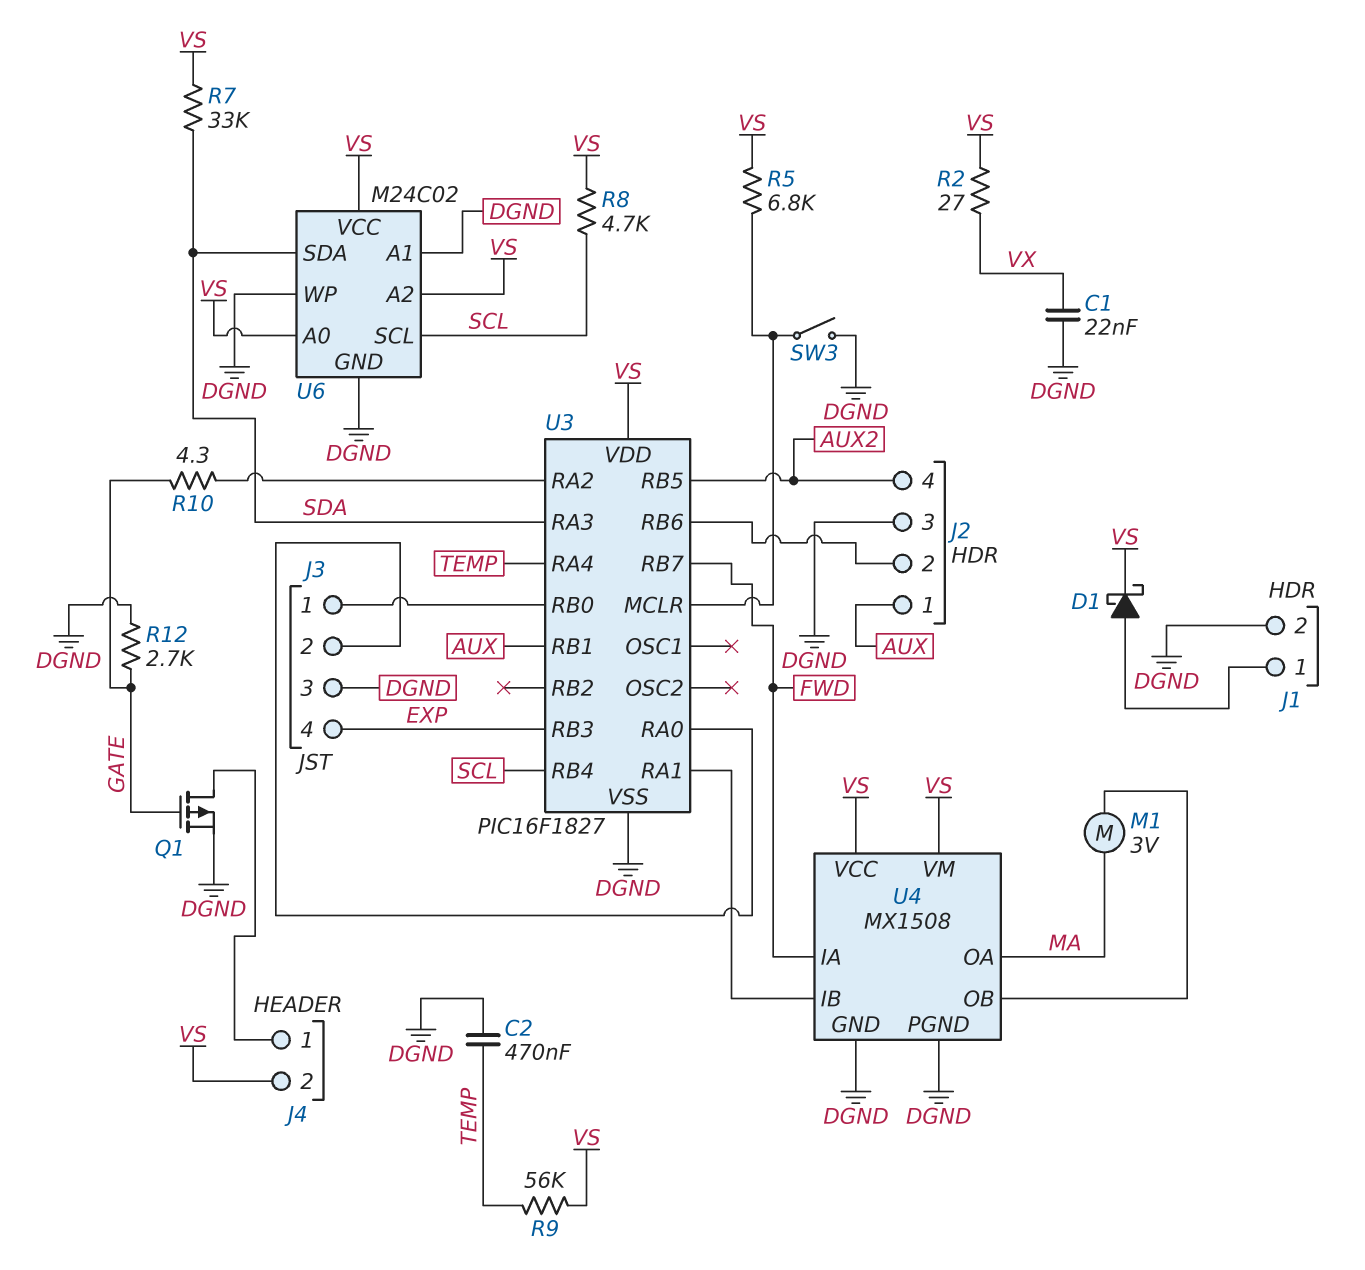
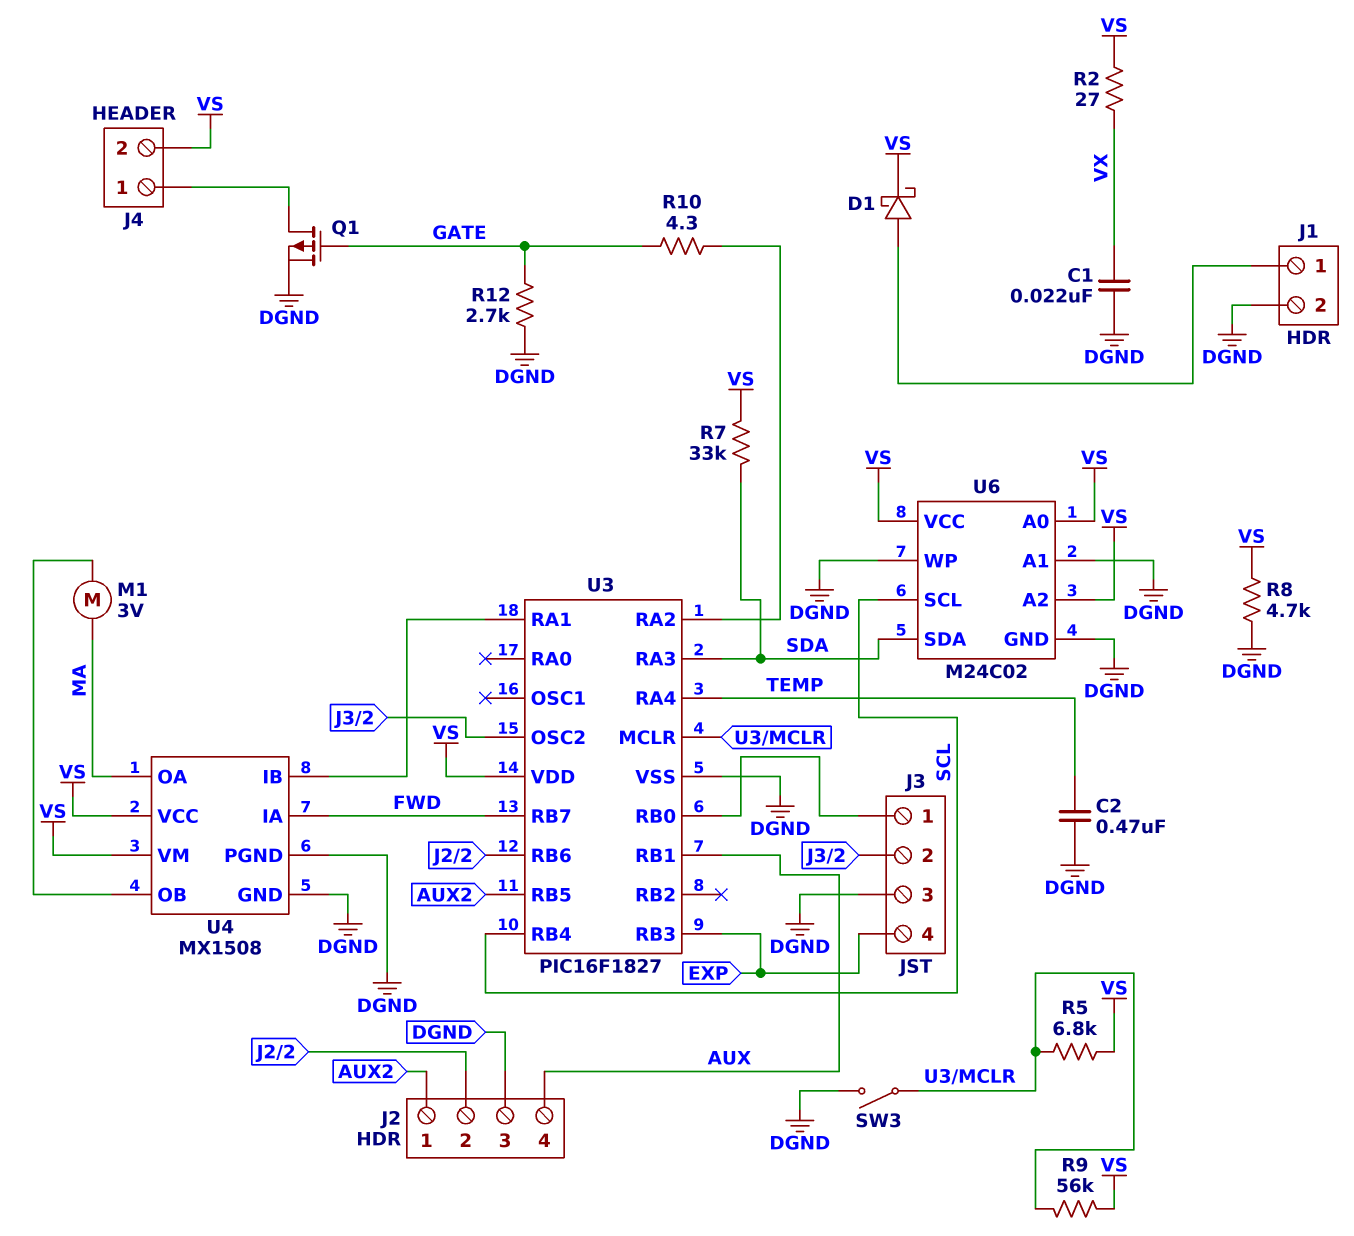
J2 pin 1: AUX -> AUX2
J2 pin 4: AUX2 -> AUX
R8: 4.7k (SCL, VS) -> 4.7k (DGND, VS)
R9: 56k (TEMP, VS) -> 56k (U3/MCLR, VS)
U3 pin OSC2: none -> J3/2
U3 pin RA0: J3/2 -> none

